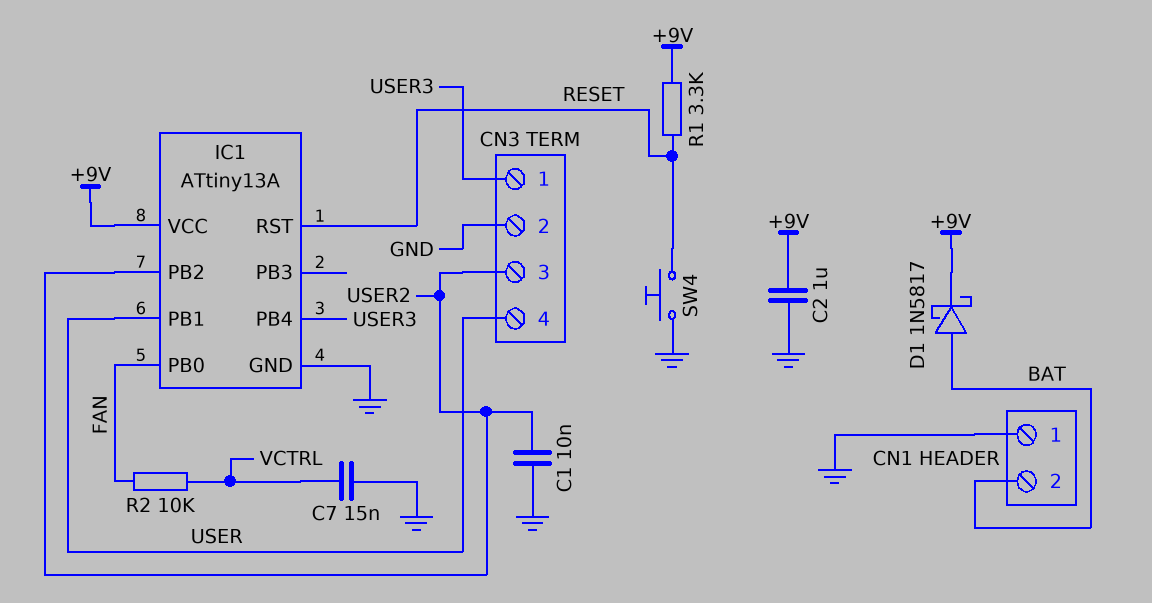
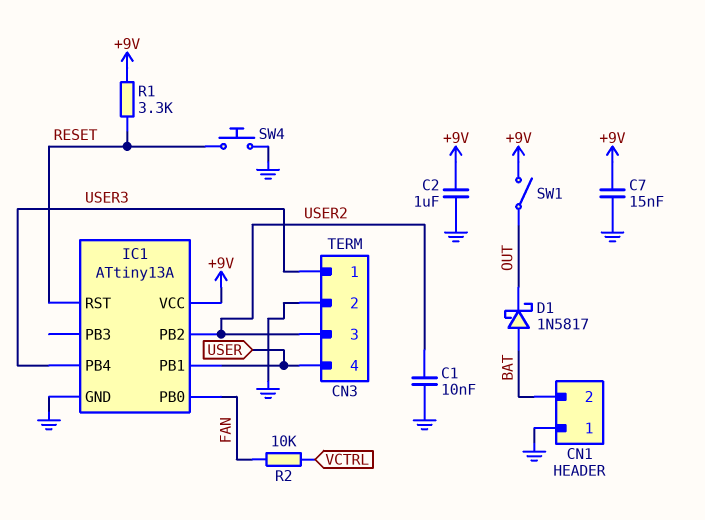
C7: 15nF (GND, VCTRL) -> 15nF (+9V, GND)
D1: schottky 1N5817 (A BAT, K +9V) -> schottky 1N5817 (A BAT, K OUT)
SW1: none -> switch (+9V, OUT)

